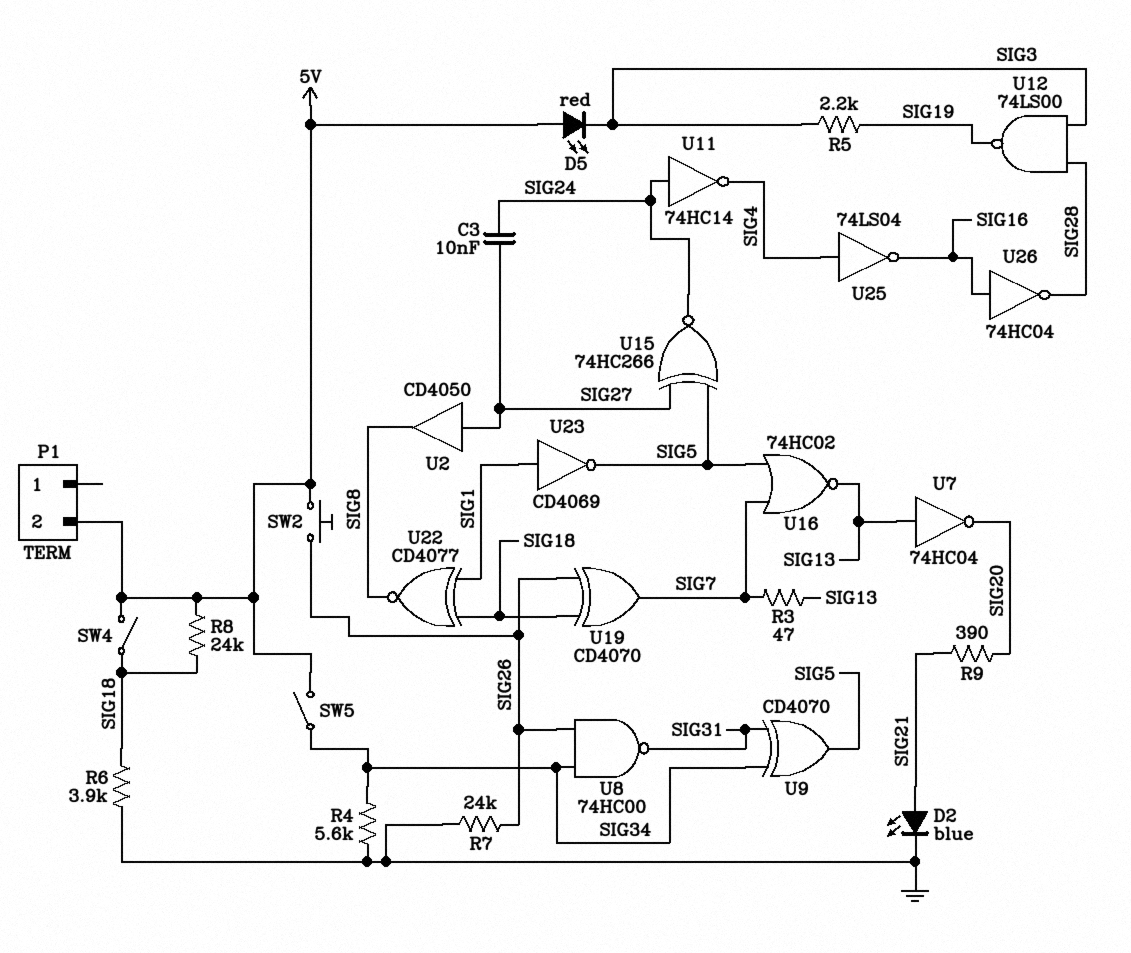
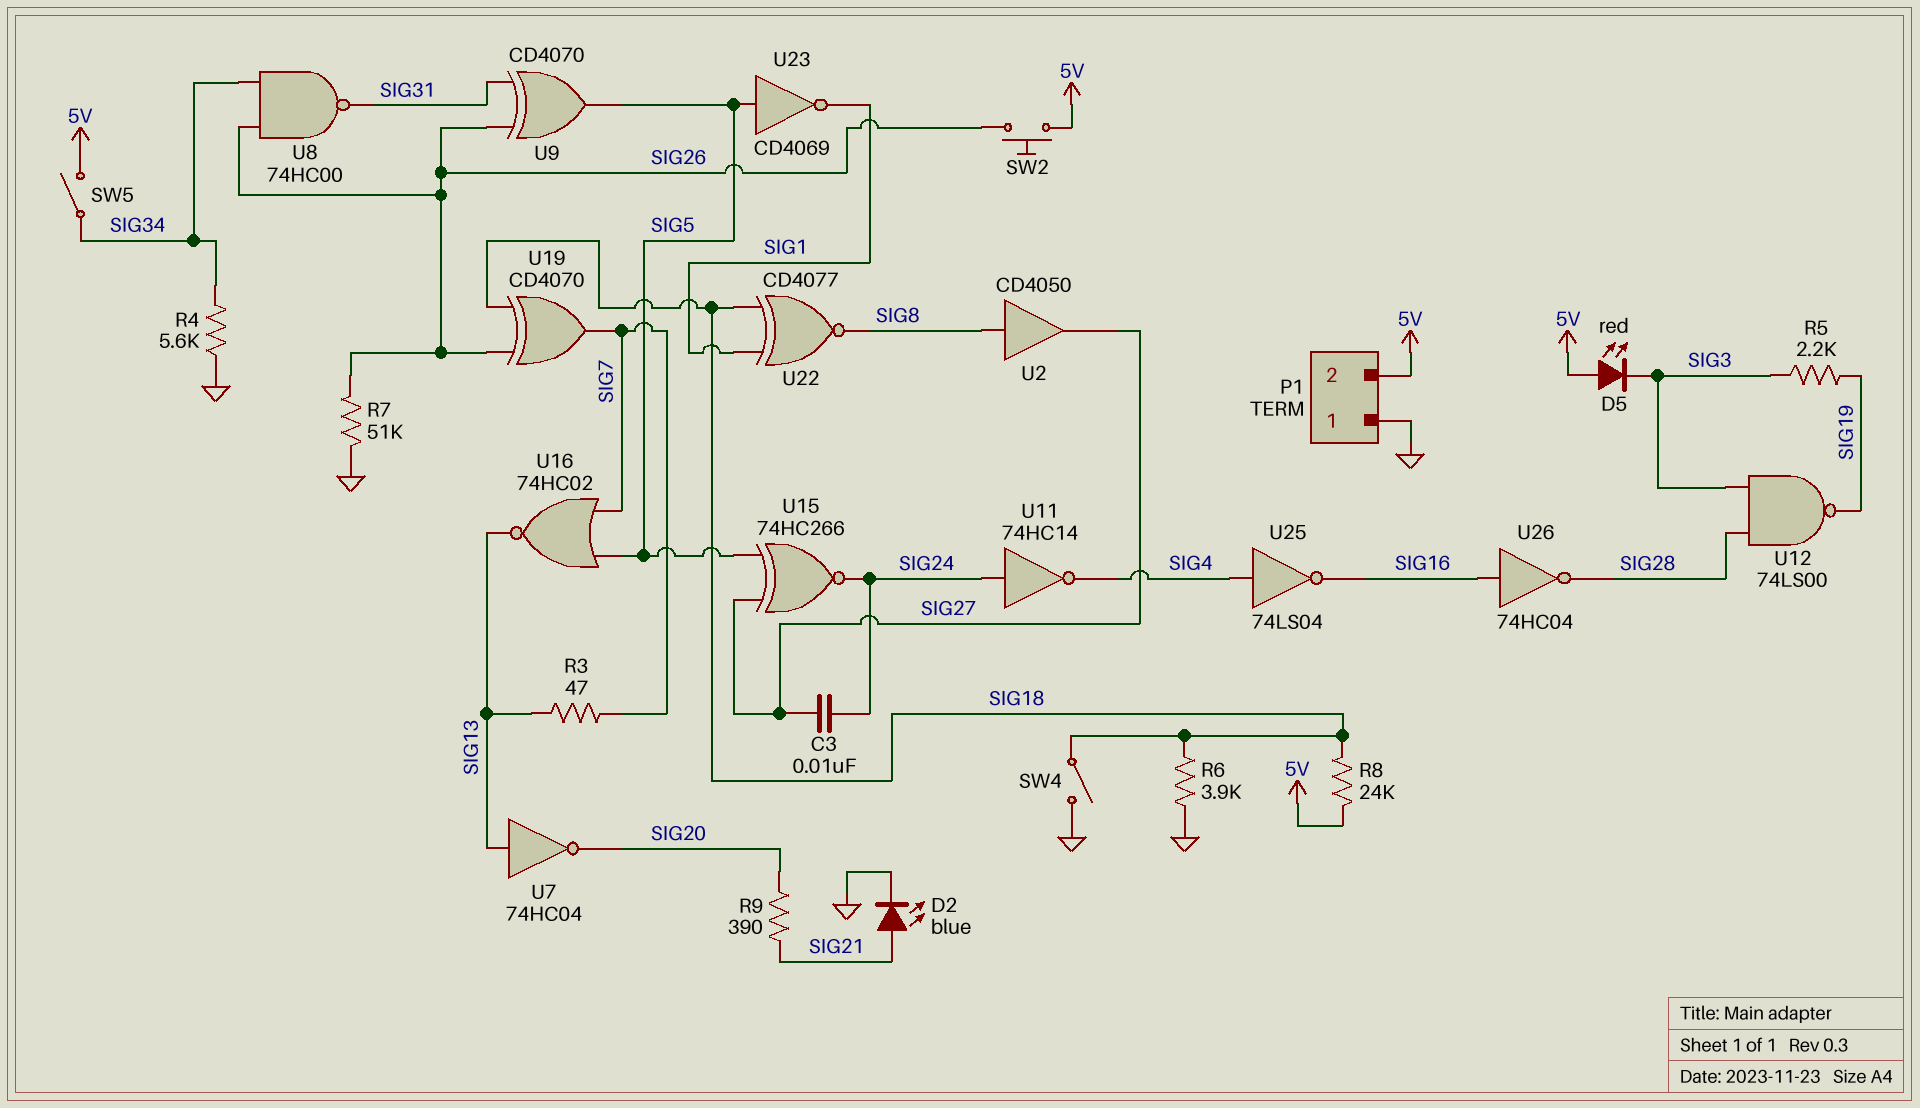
P1 pin 1: none -> GND
R7: 24k (GND, SIG26) -> 51k (GND, SIG26)
SW4: switch (5V, SIG18) -> switch (GND, SIG18)
U2: buffer CD4050 (in SIG27, out SIG8) -> buffer CD4050 (in SIG8, out SIG27)
U9: XOR CD4070 (in SIG31, in SIG34, out SIG5) -> XOR CD4070 (in SIG26, in SIG31, out SIG5)
U23: NOT CD4069 (in SIG1, out SIG5) -> NOT CD4069 (in SIG5, out SIG1)

